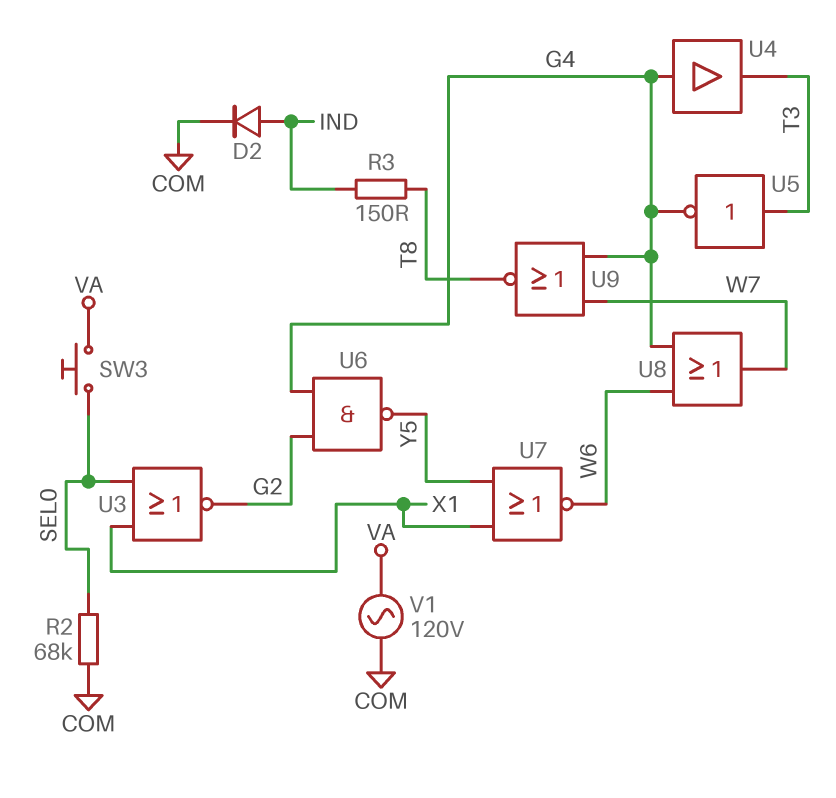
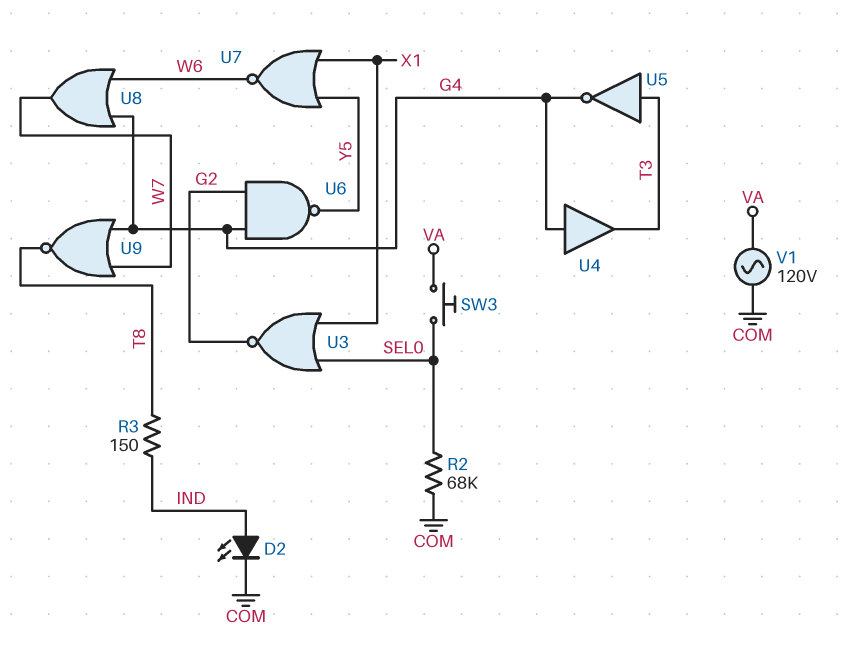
D2: diode (A IND, K COM) -> LED (A IND, K COM)

